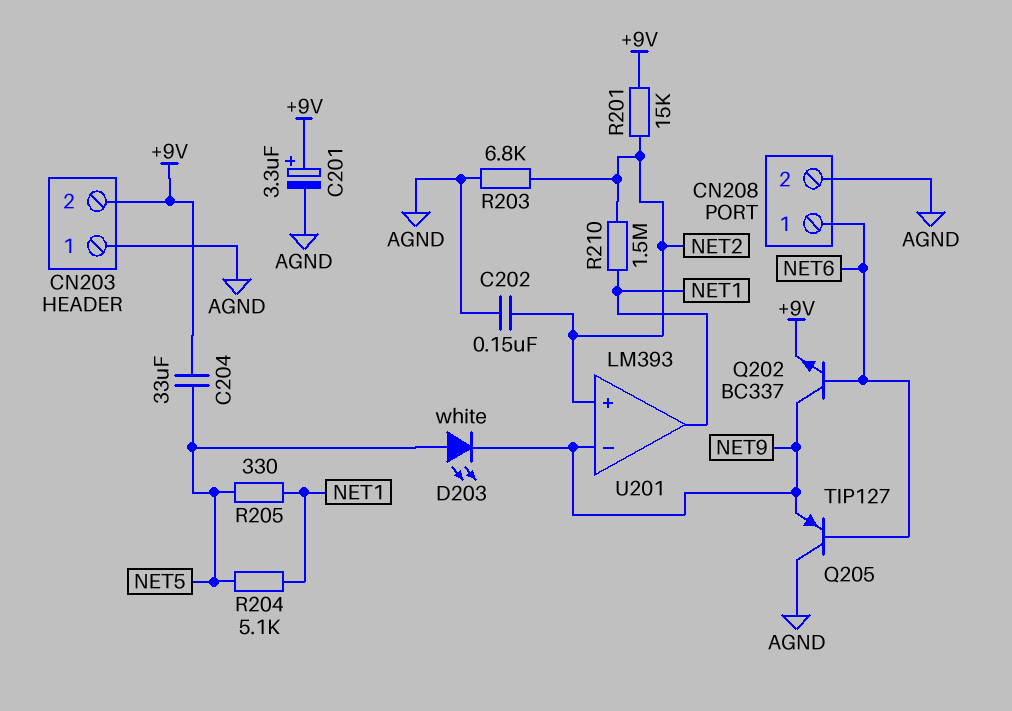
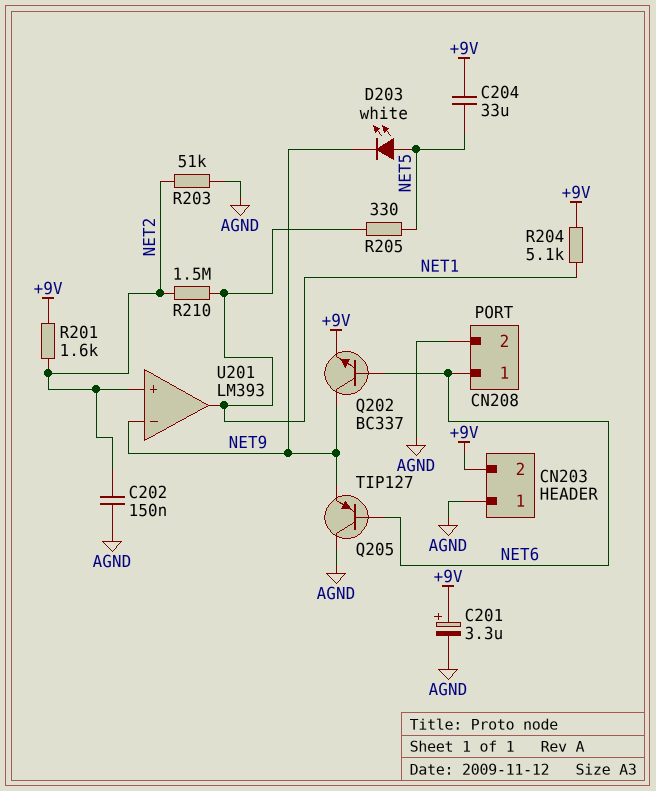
R201: 15k (+9V, NET2) -> 1.6k (+9V, NET2)
R203: 6.8k (AGND, NET2) -> 51k (AGND, NET2)
R204: 5.1k (NET1, NET5) -> 5.1k (+9V, NET1)

